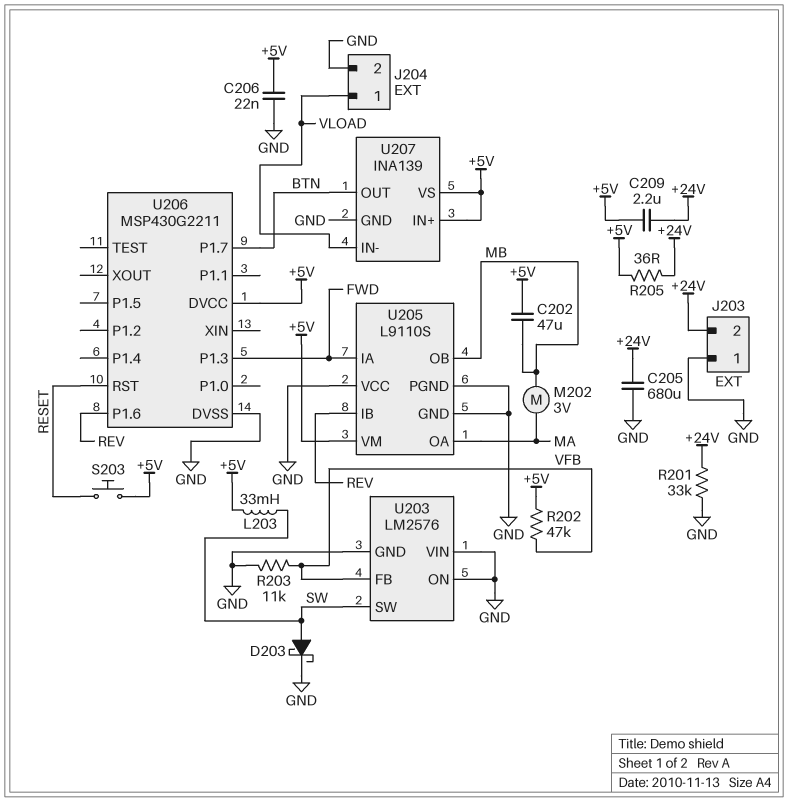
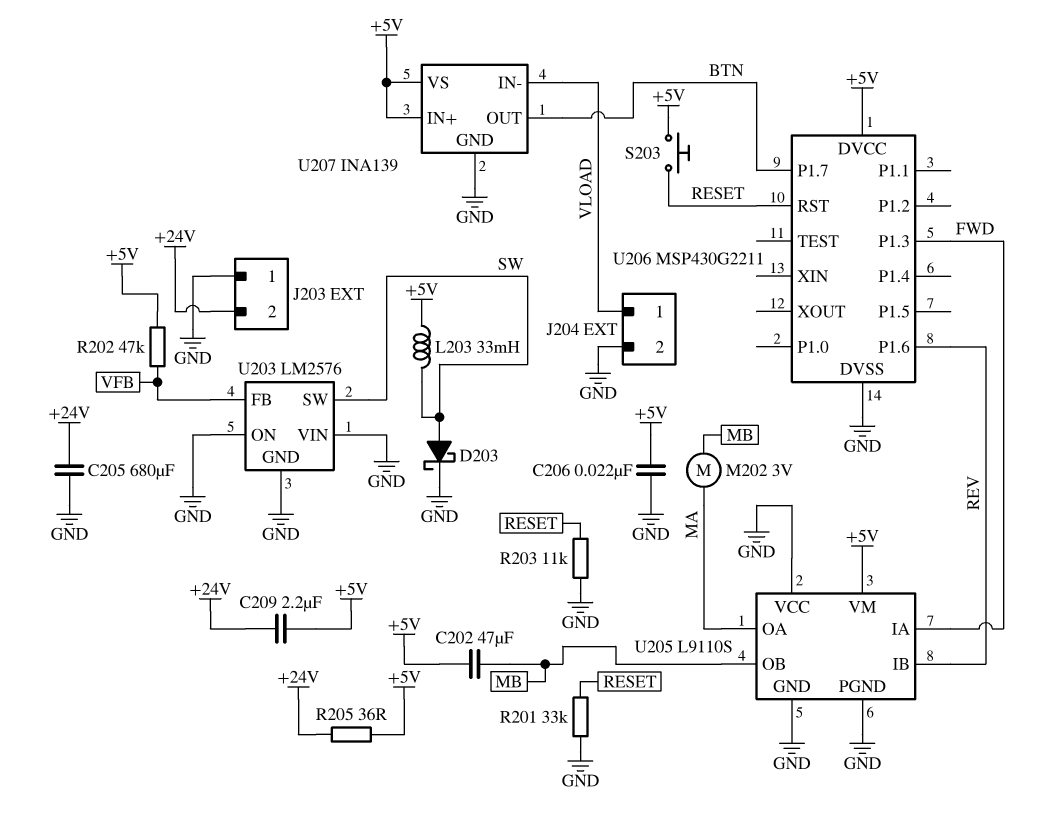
R201: 33k (+24V, GND) -> 33k (GND, RESET)
R203: 11k (GND, VFB) -> 11k (GND, RESET)

